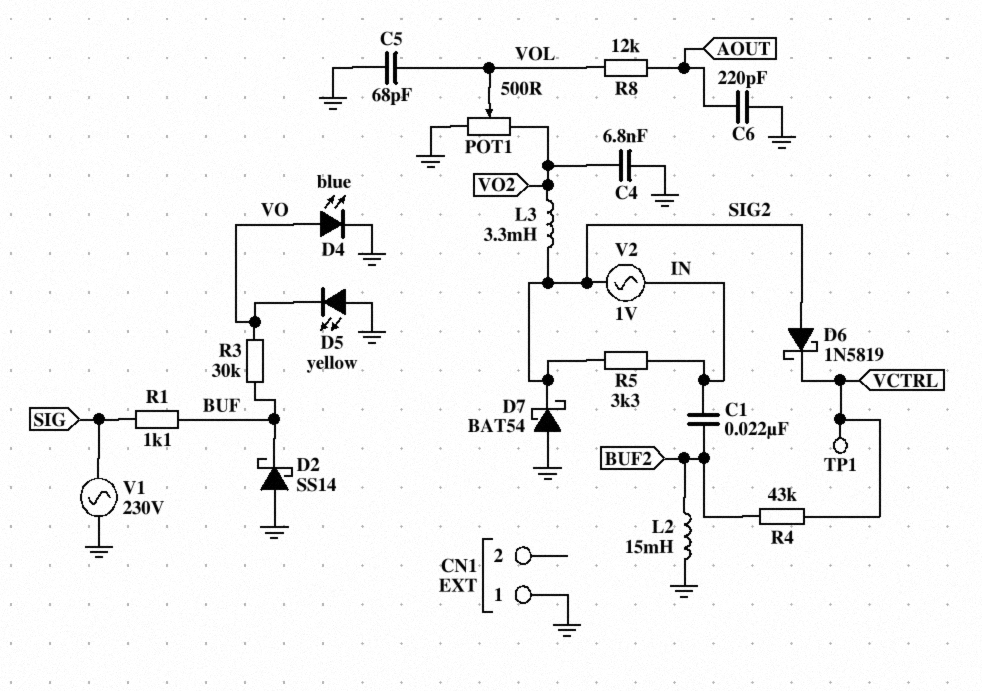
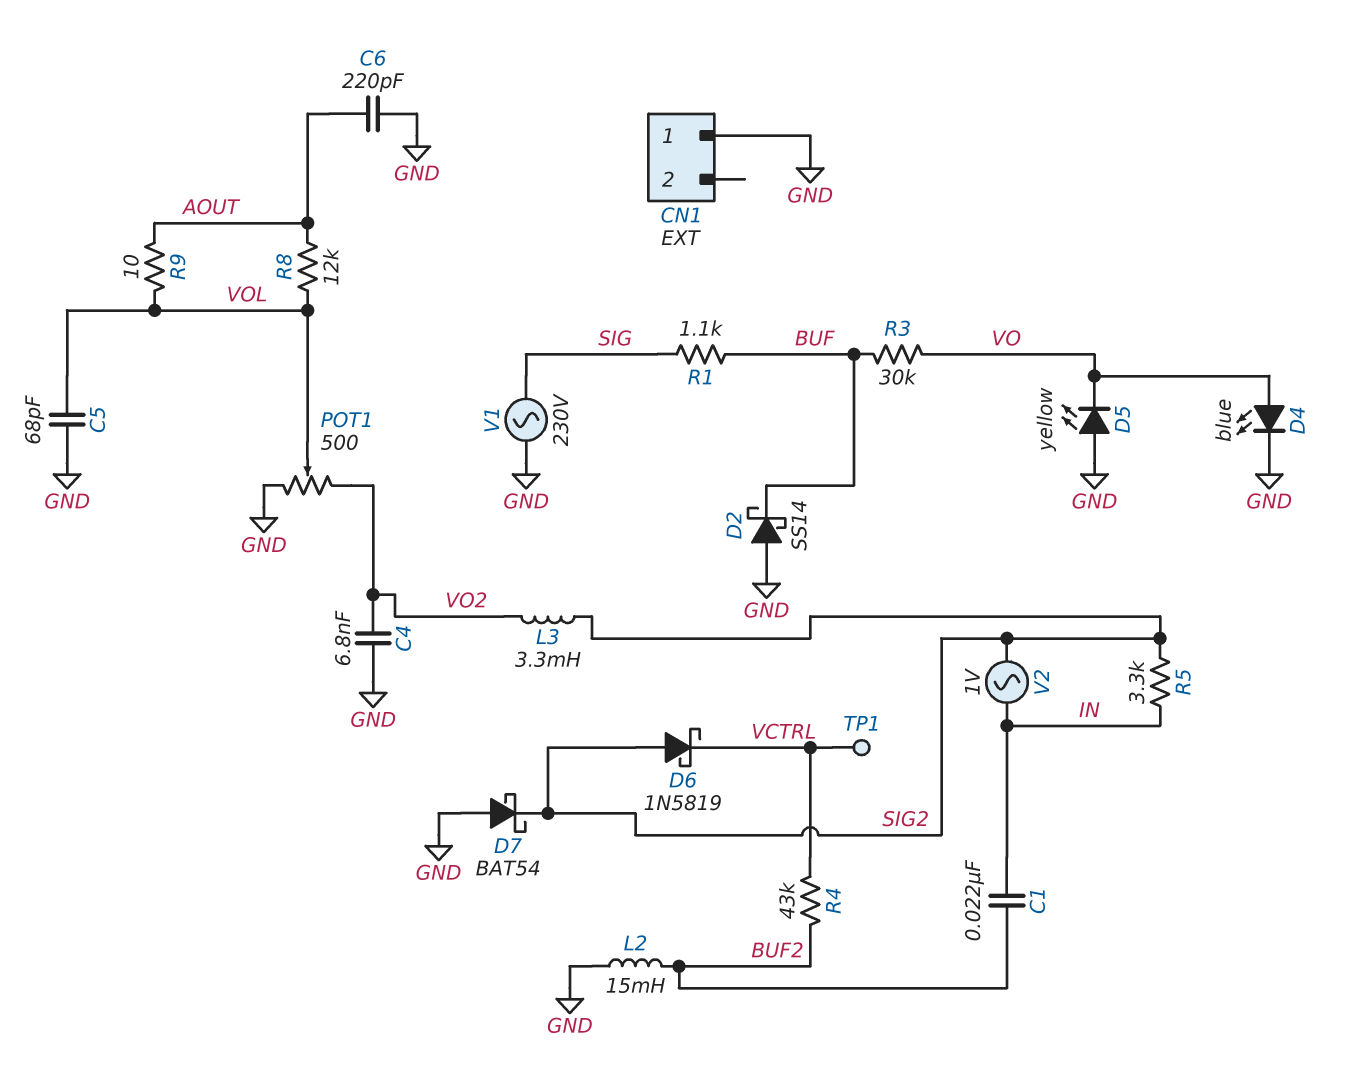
R9: none -> 10 (AOUT, VOL)

